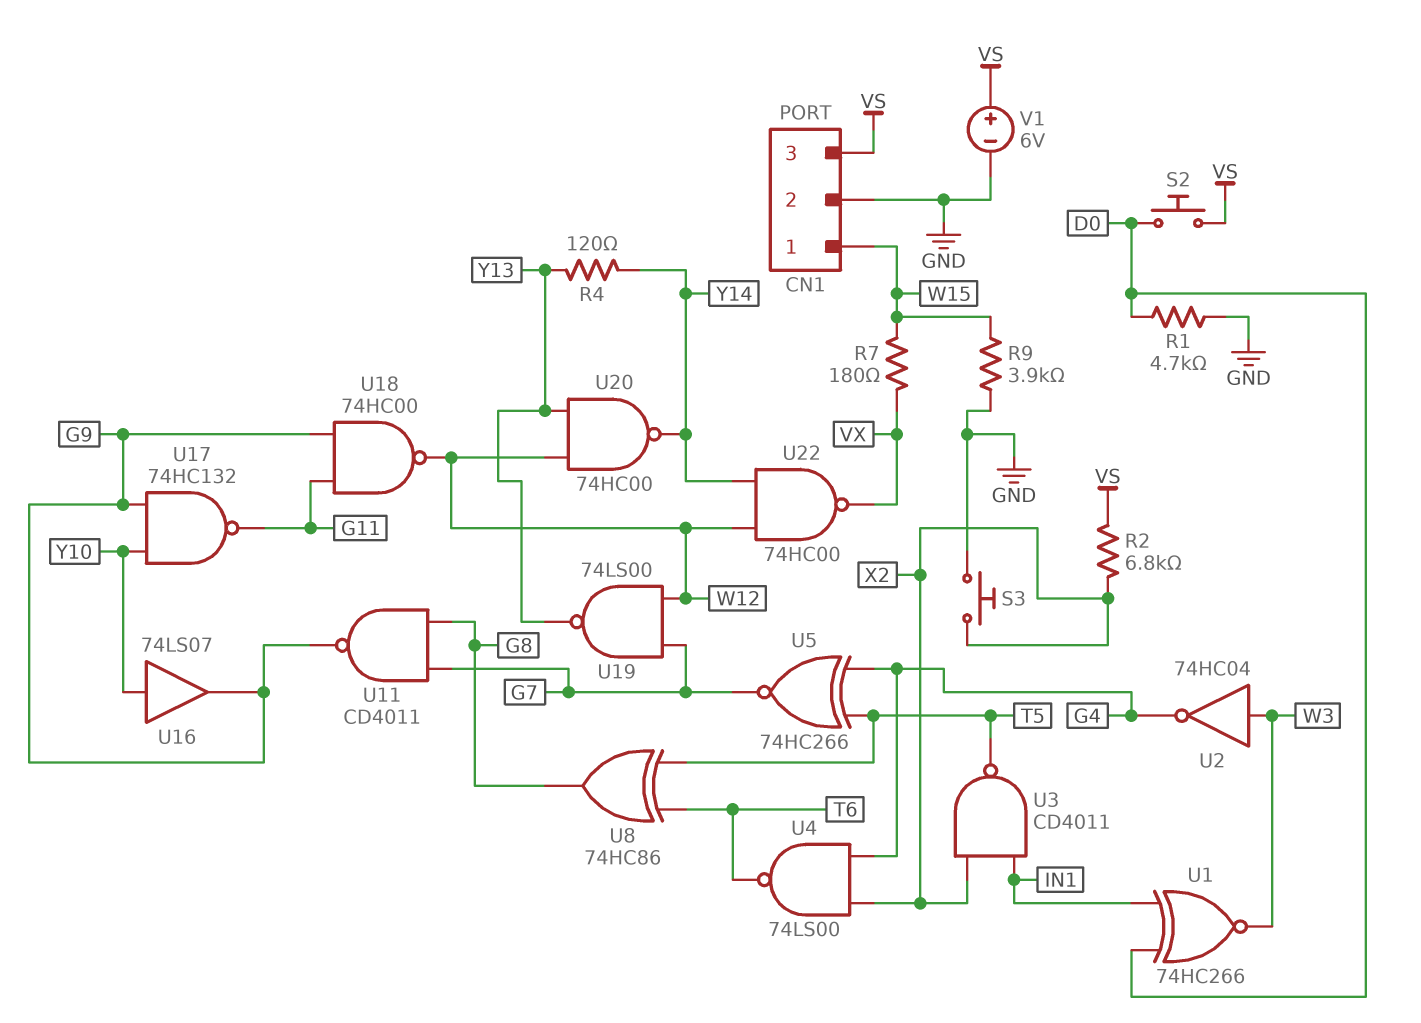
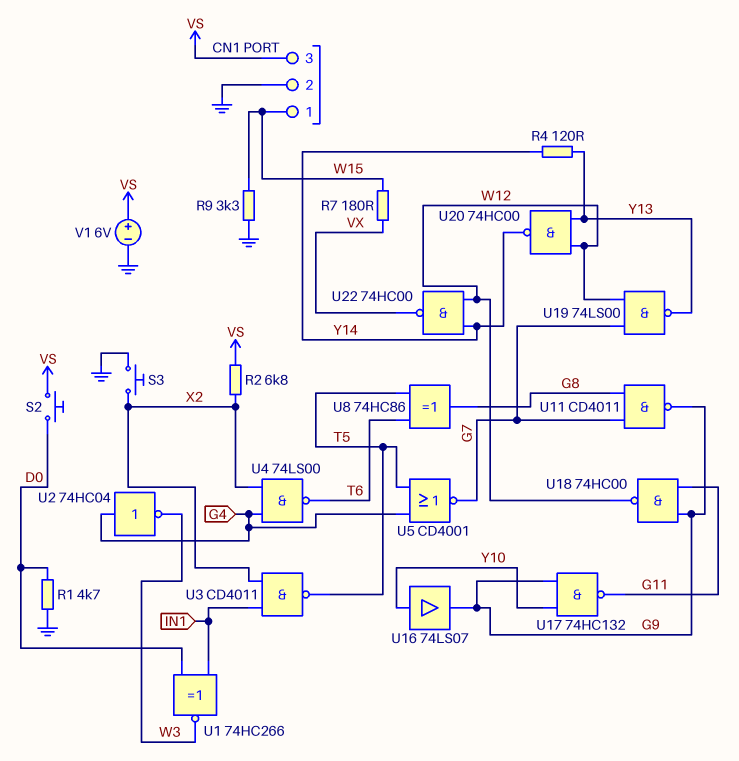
R9: 3.9k (GND, W15) -> 3.3k (GND, W15)
U2: NOT 74HC04 (in W3, out G4) -> NOT 74HC04 (in G4, out W3)
U5: XNOR 74HC266 (in G4, in T5, out G7) -> NOR CD4001 (in G4, in T5, out G7)

